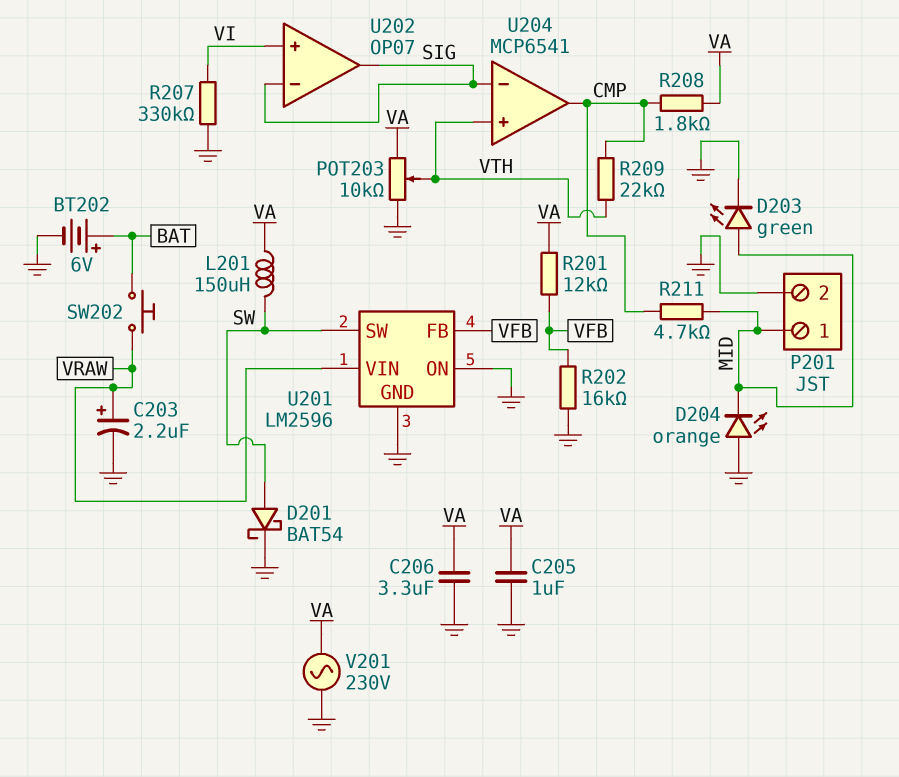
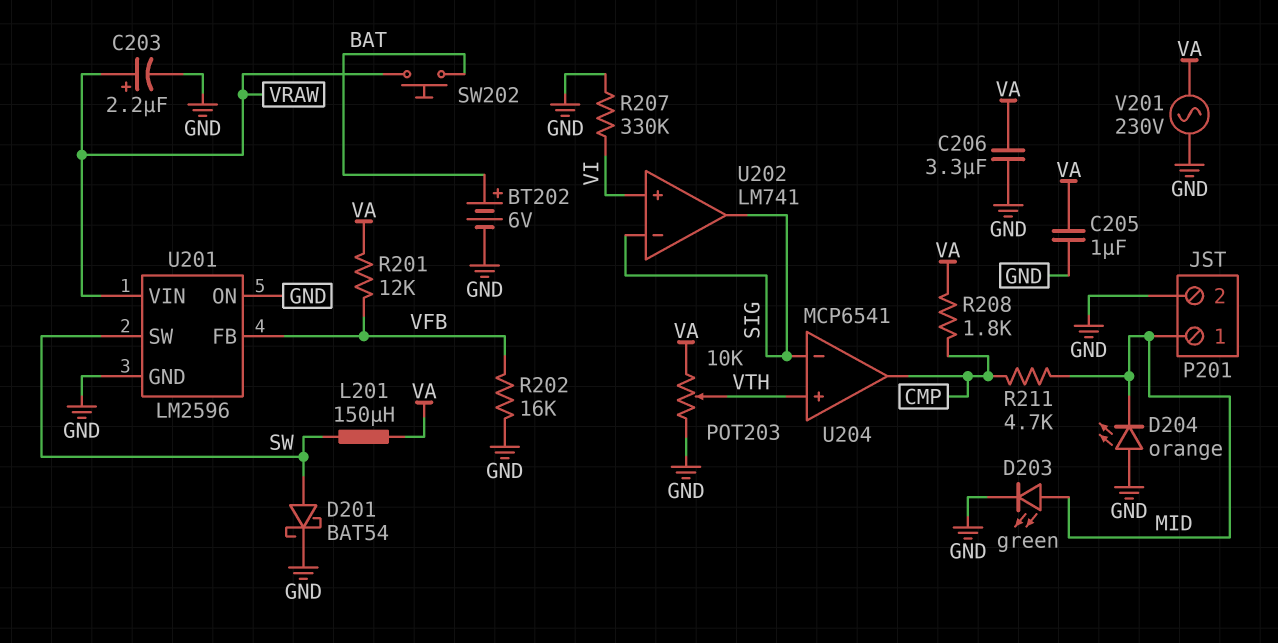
R209: 22k (CMP, VTH) -> none
U202: OP07 -> LM741

